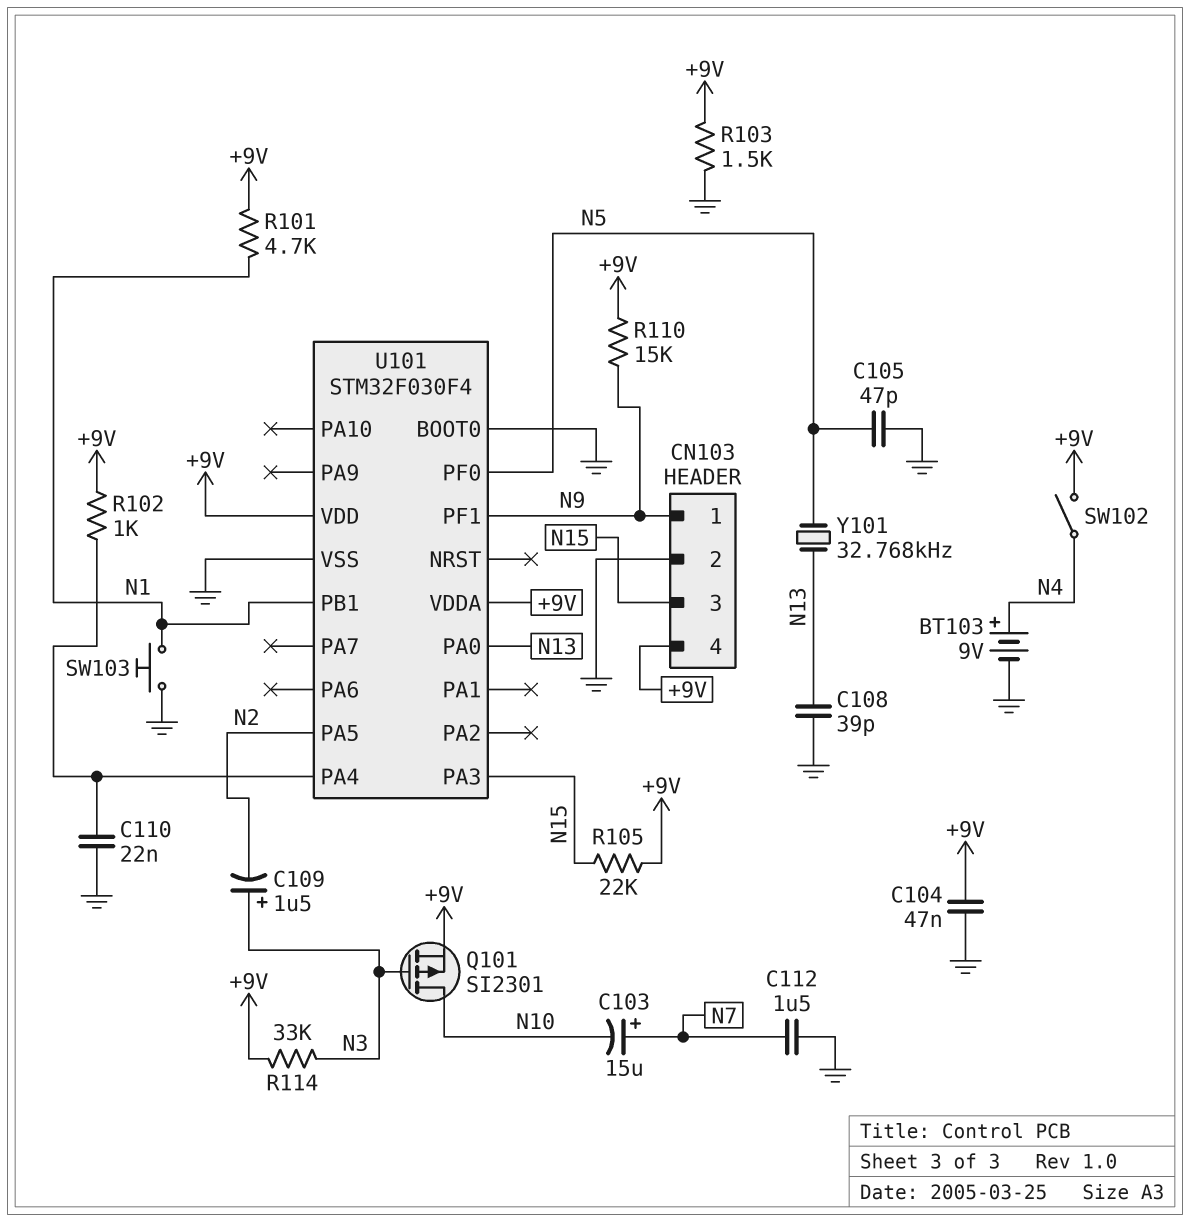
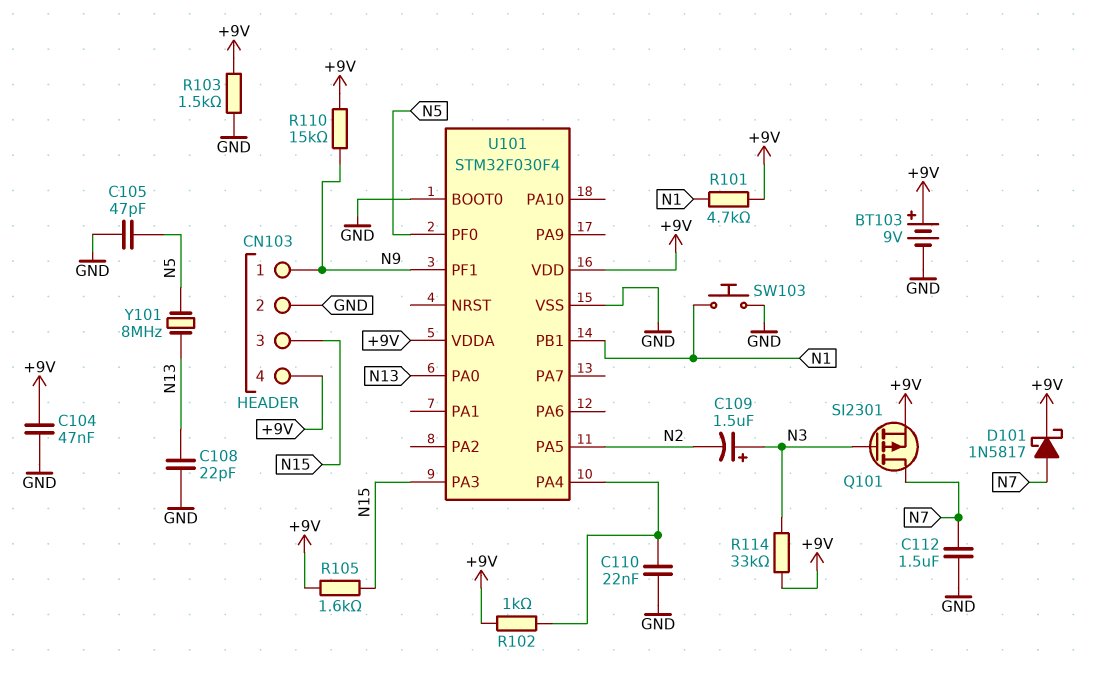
BT103: 9V (plus N4, minus GND) -> 9V (plus +9V, minus GND)
C103: 15uF (plus N7, minus N10) -> none
C108: 39pF (GND, N13) -> 22pF (GND, N13)
D101: none -> schottky 1N5817 (A N7, K +9V)
Q101: PMOS SI2301 (G N3, D N10, S +9V) -> PMOS SI2301 (G N3, D N7, S +9V)
R105: 22k (+9V, N15) -> 1.6k (+9V, N15)
SW102: switch (+9V, N4) -> none
Y101: 32.768kHz (N5, N13) -> 8MHz (N5, N13)

